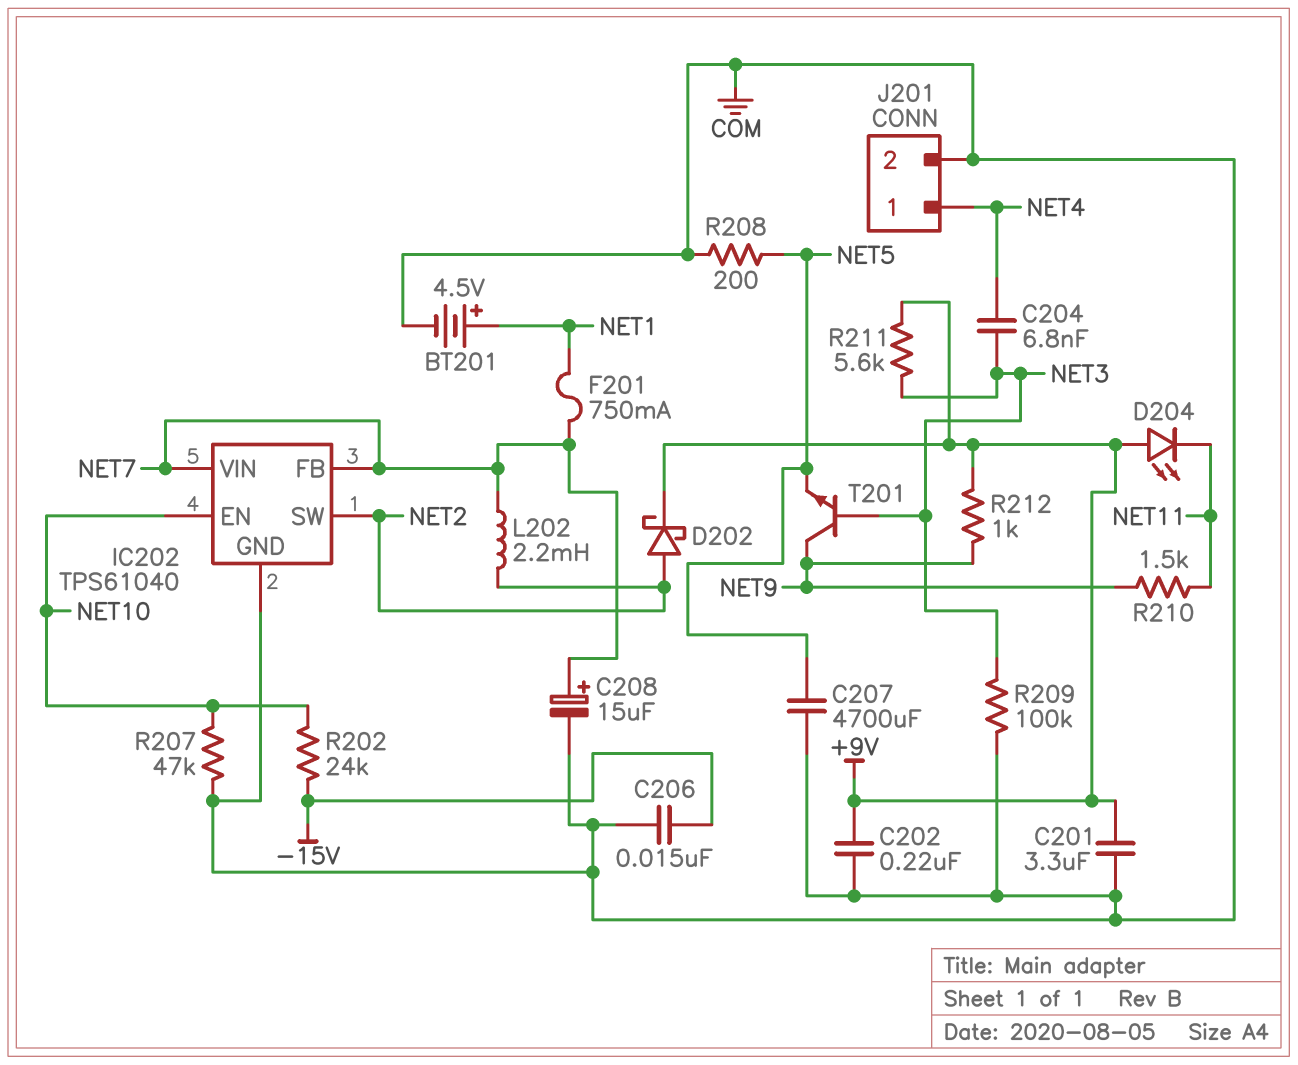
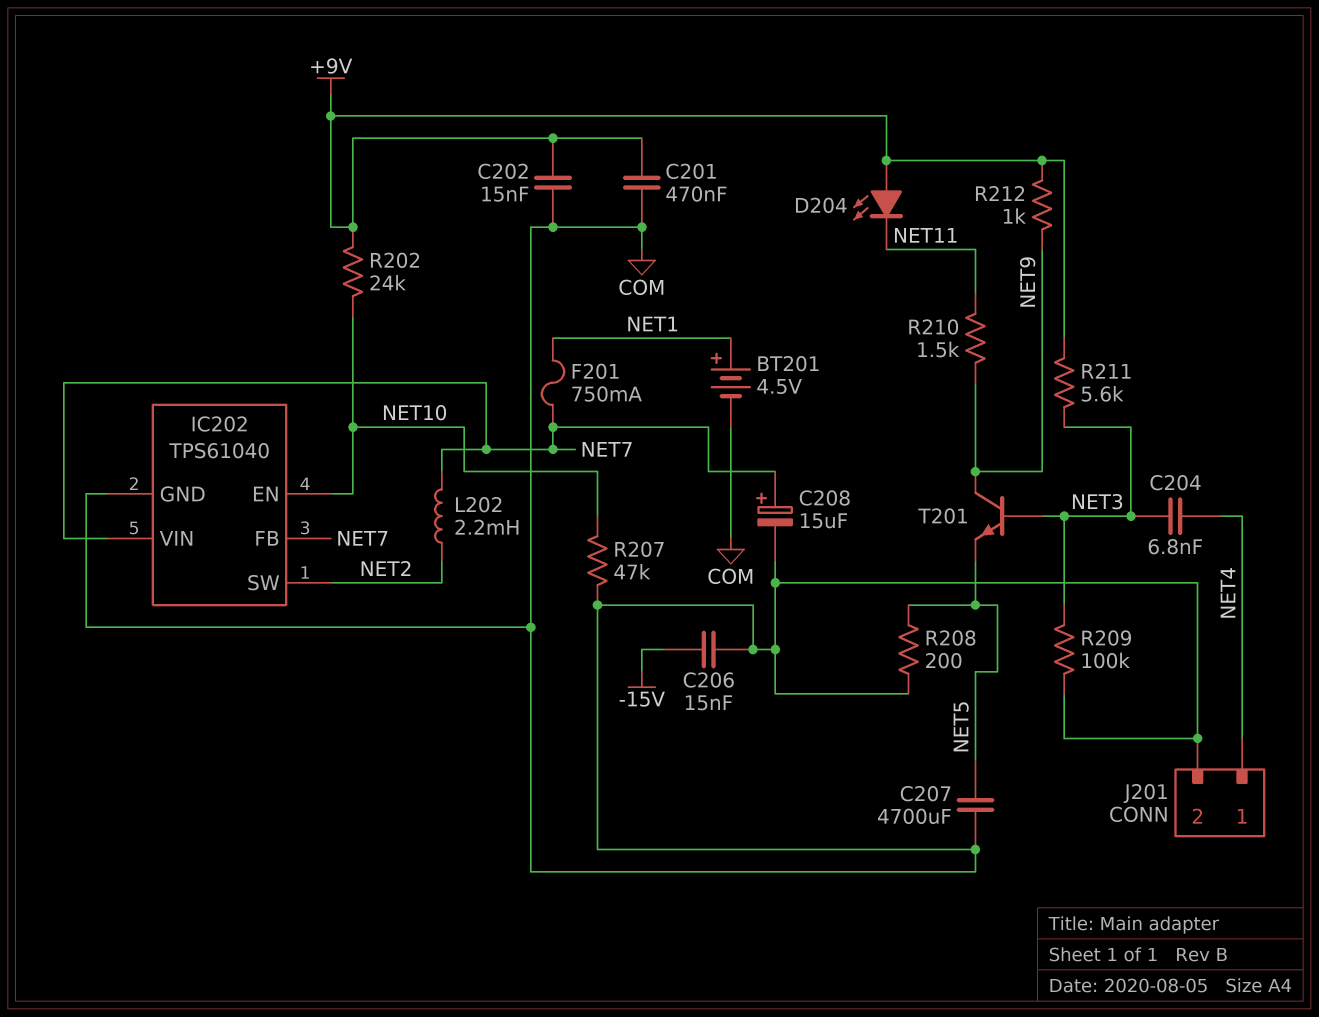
C201: 3.3uF (+9V, COM) -> 470nF (+9V, COM)
C202: 220nF (+9V, COM) -> 15nF (+9V, COM)
D202: schottky (A NET2, K +9V) -> none
R202: 24k (-15V, NET10) -> 24k (+9V, NET10)

